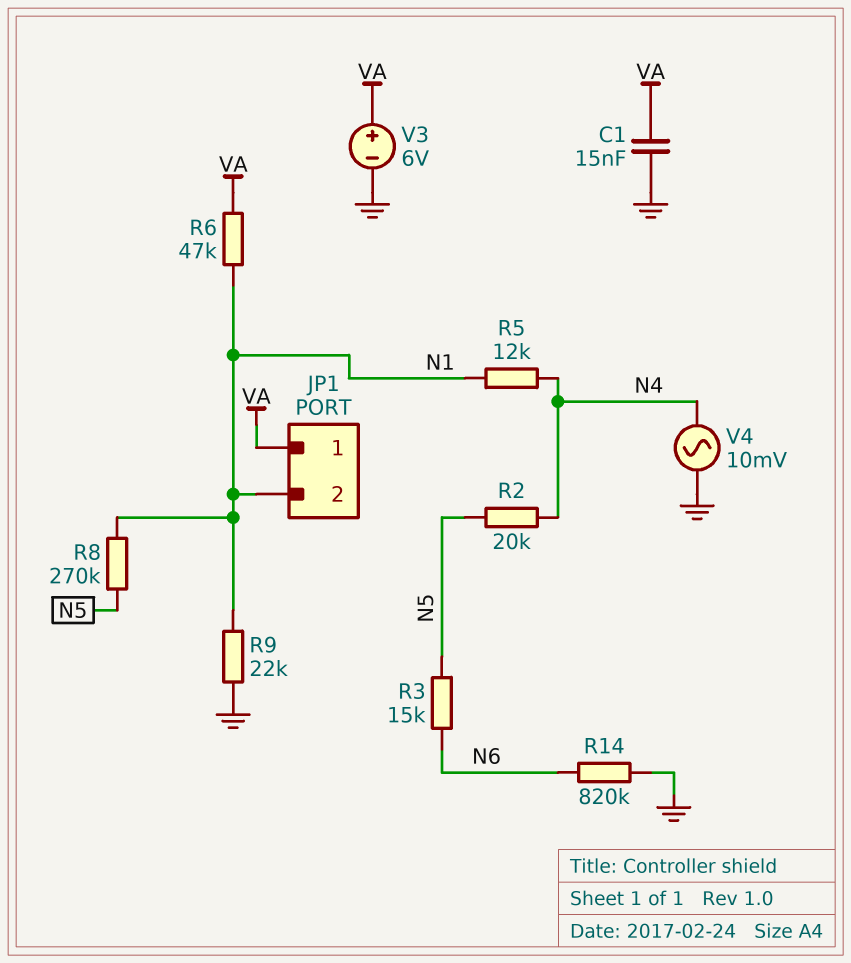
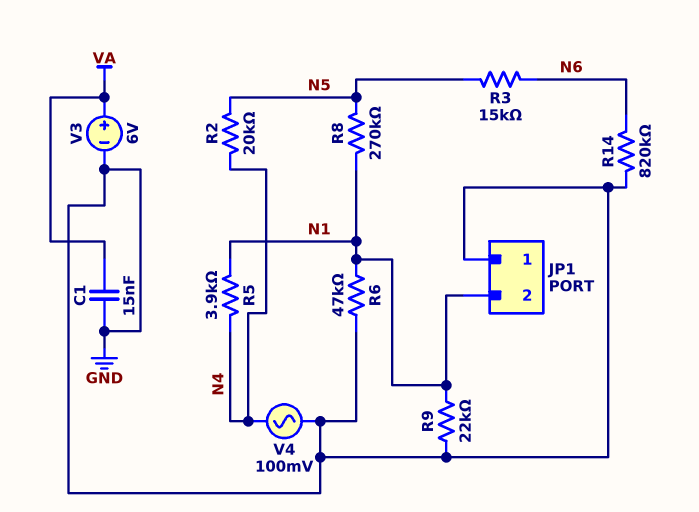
JP1 pin 1: VA -> GND
R5: 12k (N1, N4) -> 3.9k (N1, N4)
R6: 47k (N1, VA) -> 47k (GND, N1)
V4: AC 10mV (GND, N4) -> AC 100mV (GND, N4)

